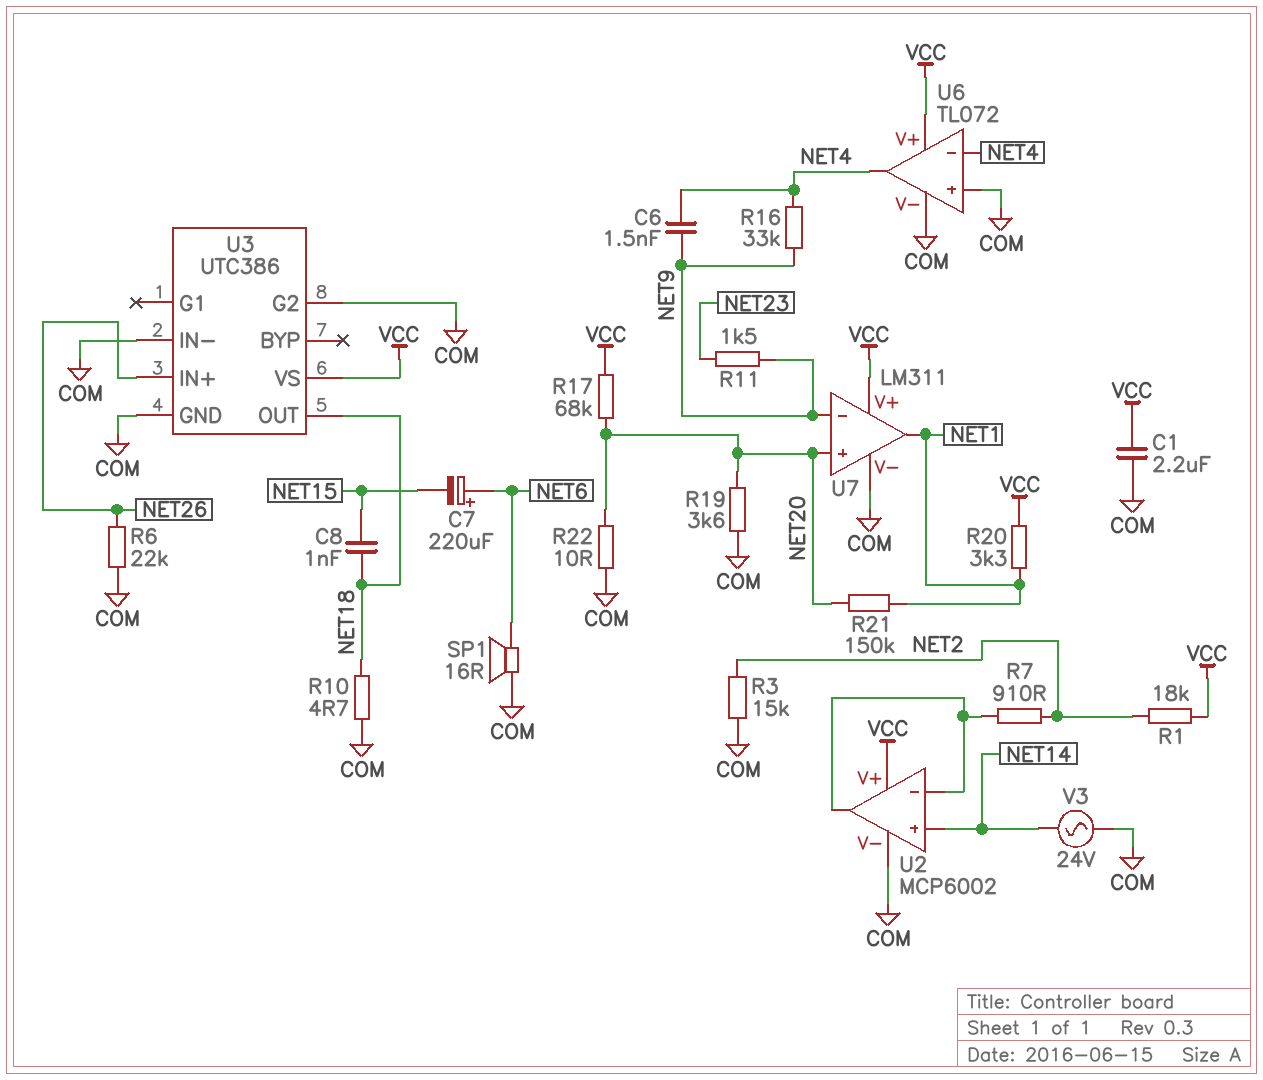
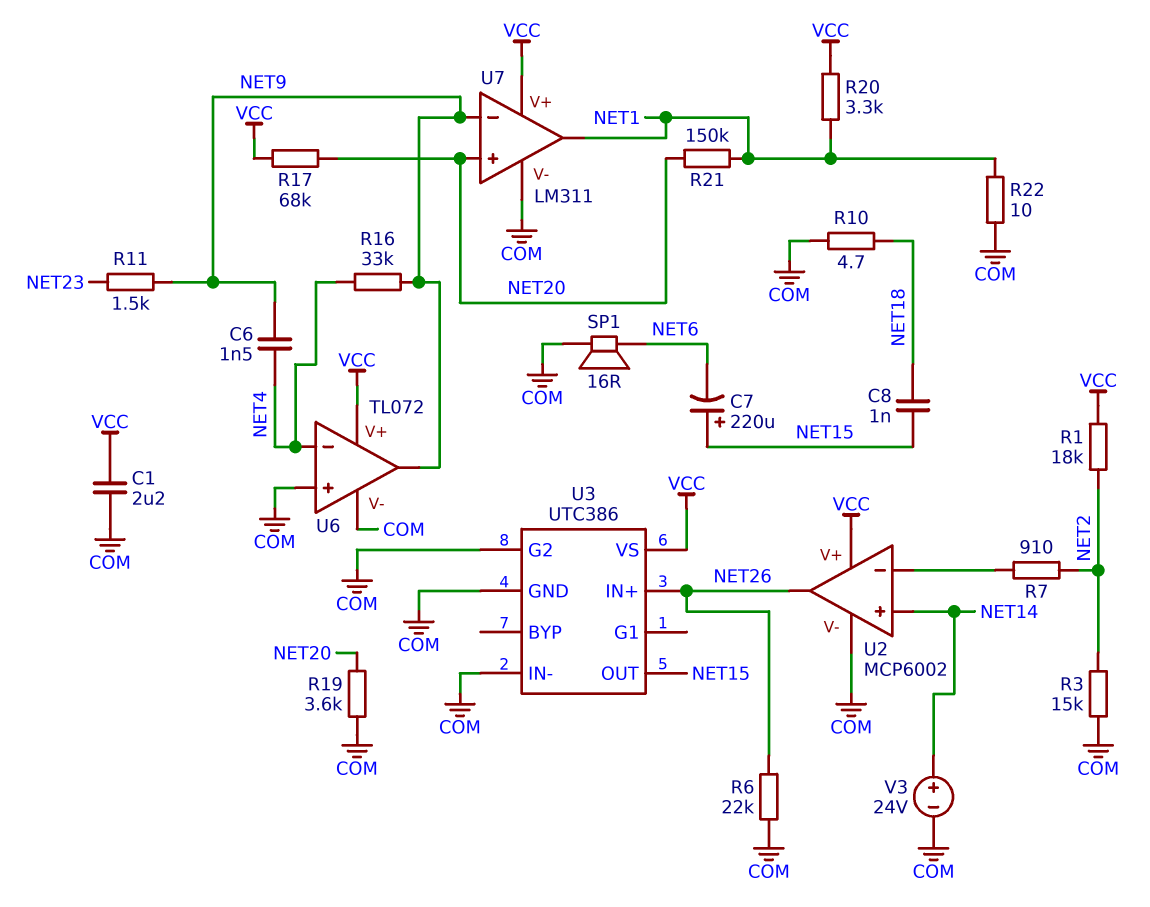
C7: 220uF (plus NET6, minus NET15) -> 220uF (plus NET15, minus NET6)
R22: 10 (COM, NET20) -> 10 (COM, NET1)
U2 pin out: U2/in- -> NET26
U3 pin OUT: NET18 -> NET15
U6 pin out: NET4 -> NET9
V3: AC 24V (COM, NET14) -> 24V (plus NET14, minus COM)

